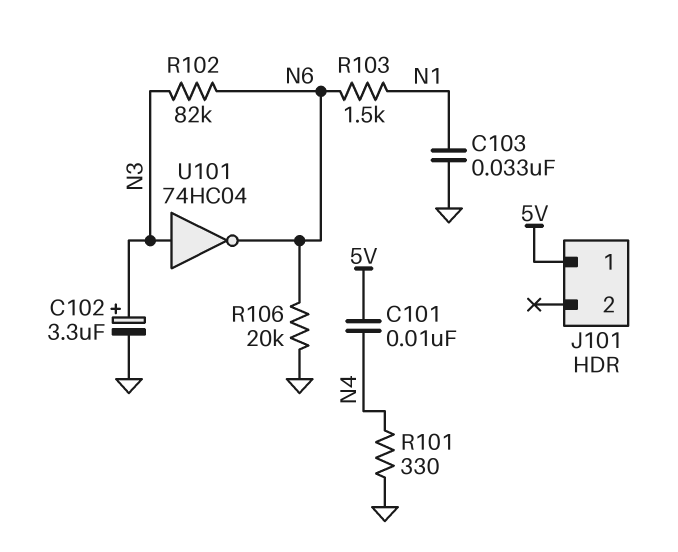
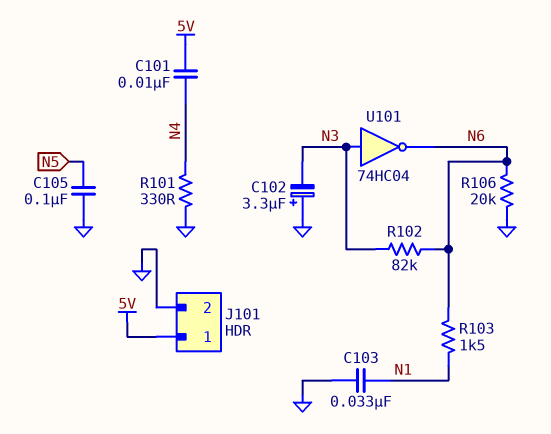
C102: 3.3uF (plus N3, minus GND) -> 3.3uF (plus GND, minus N3)
C105: none -> 100nF (GND, N5)
J101 pin 2: none -> GND

